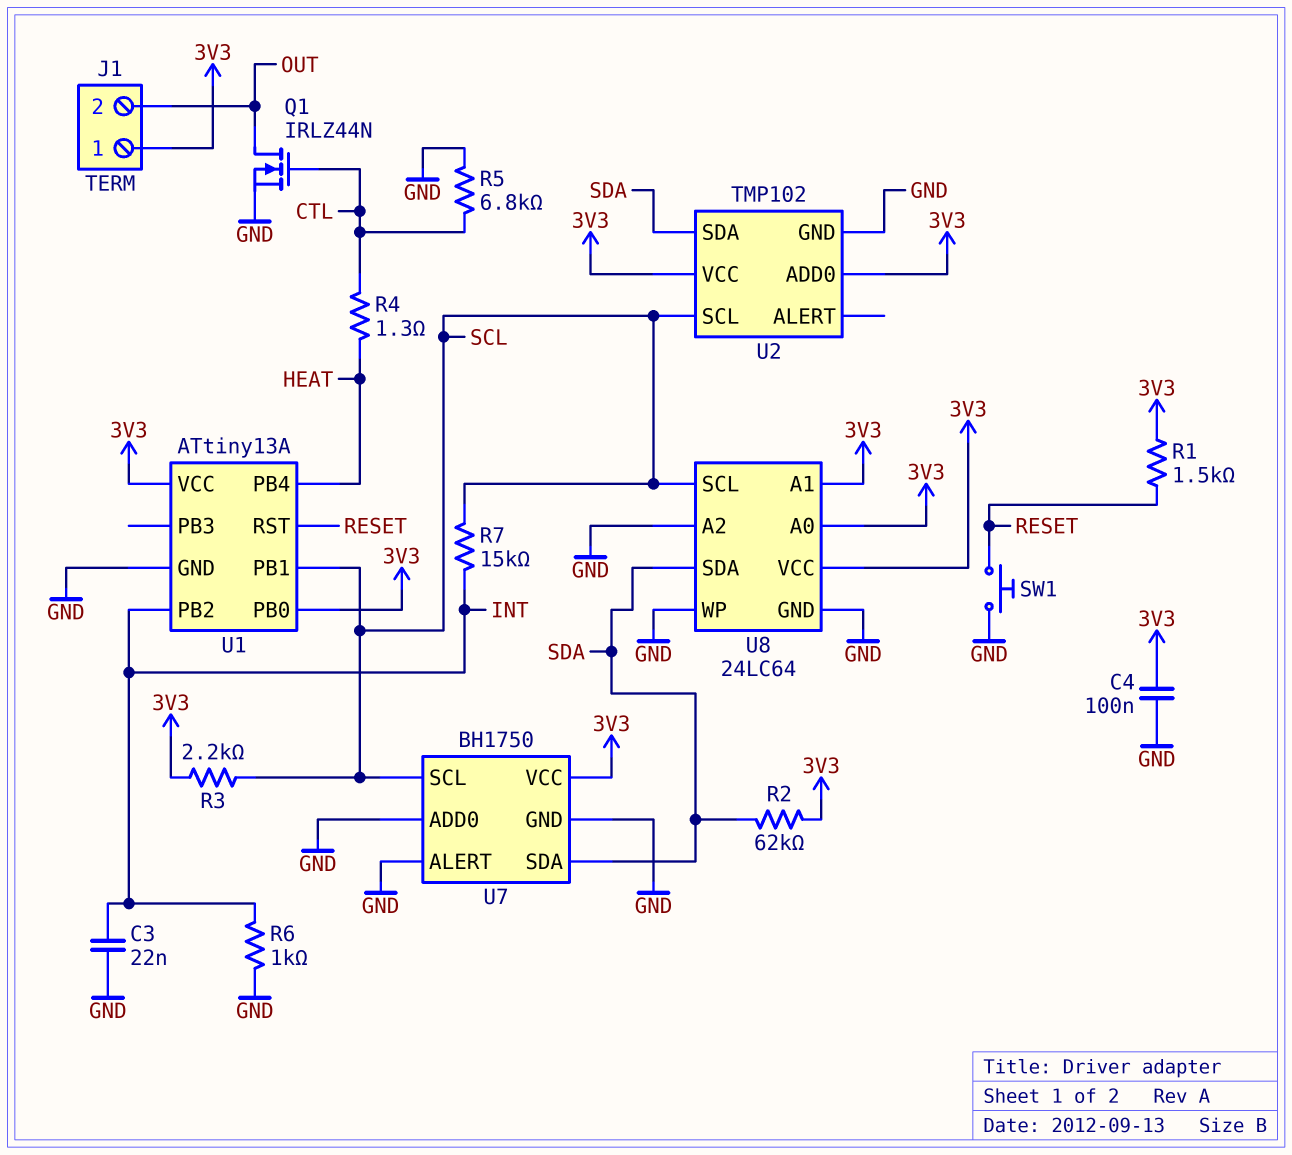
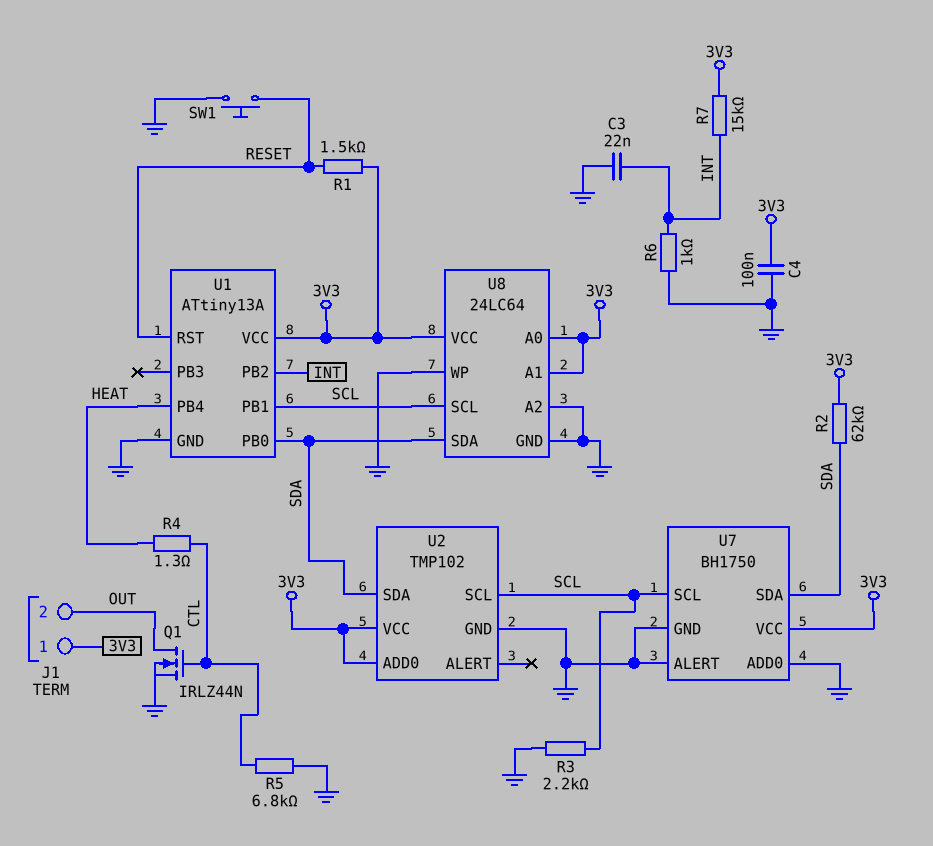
R3: 2.2k (3V3, SCL) -> 2.2k (GND, SCL)
R7: 15k (INT, SCL) -> 15k (3V3, INT)
U1 pin PB0: 3V3 -> SDA

